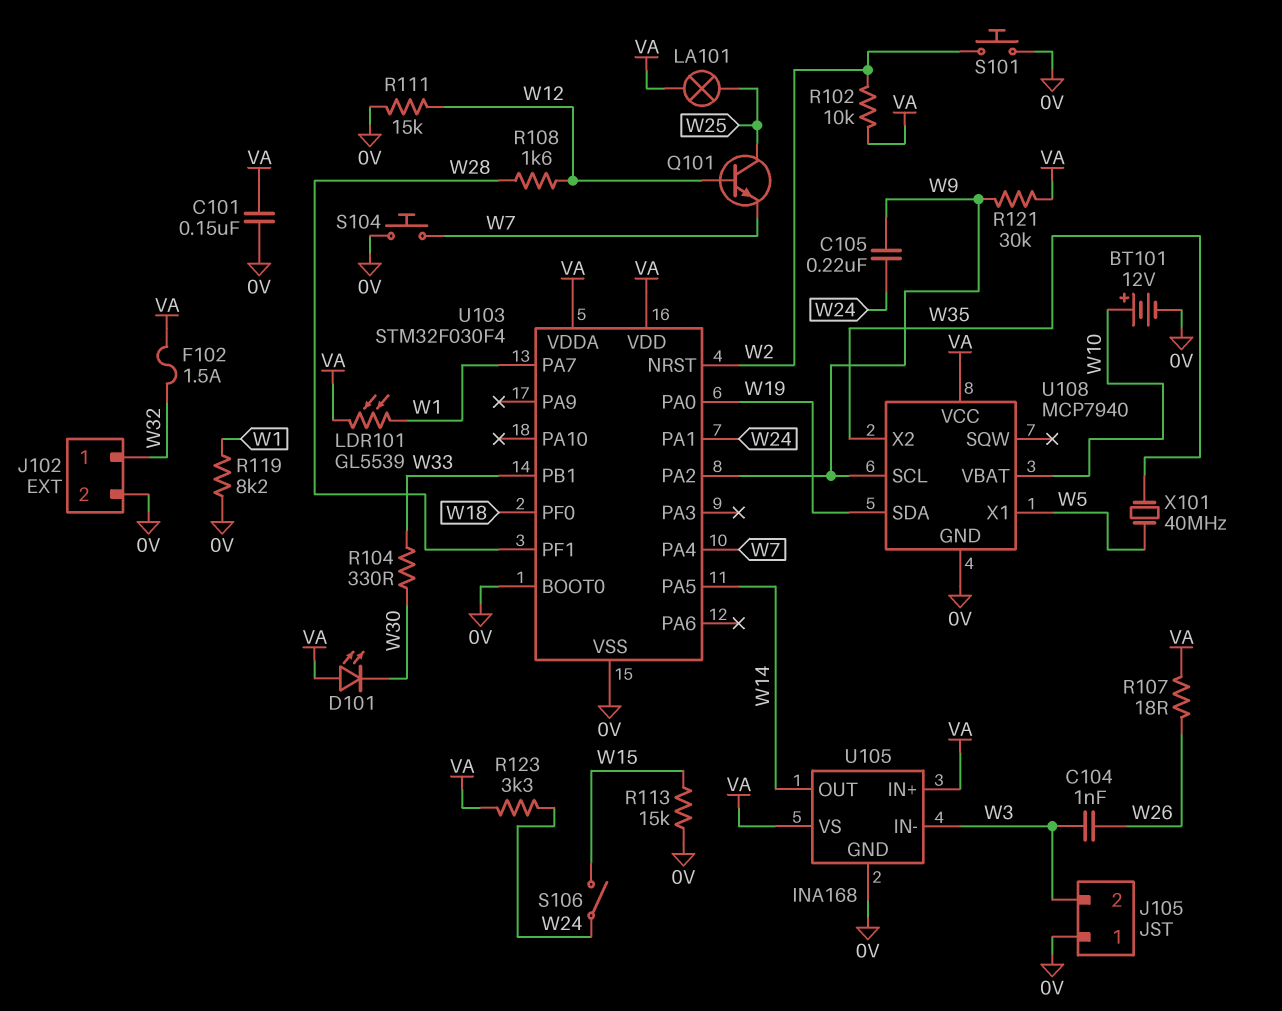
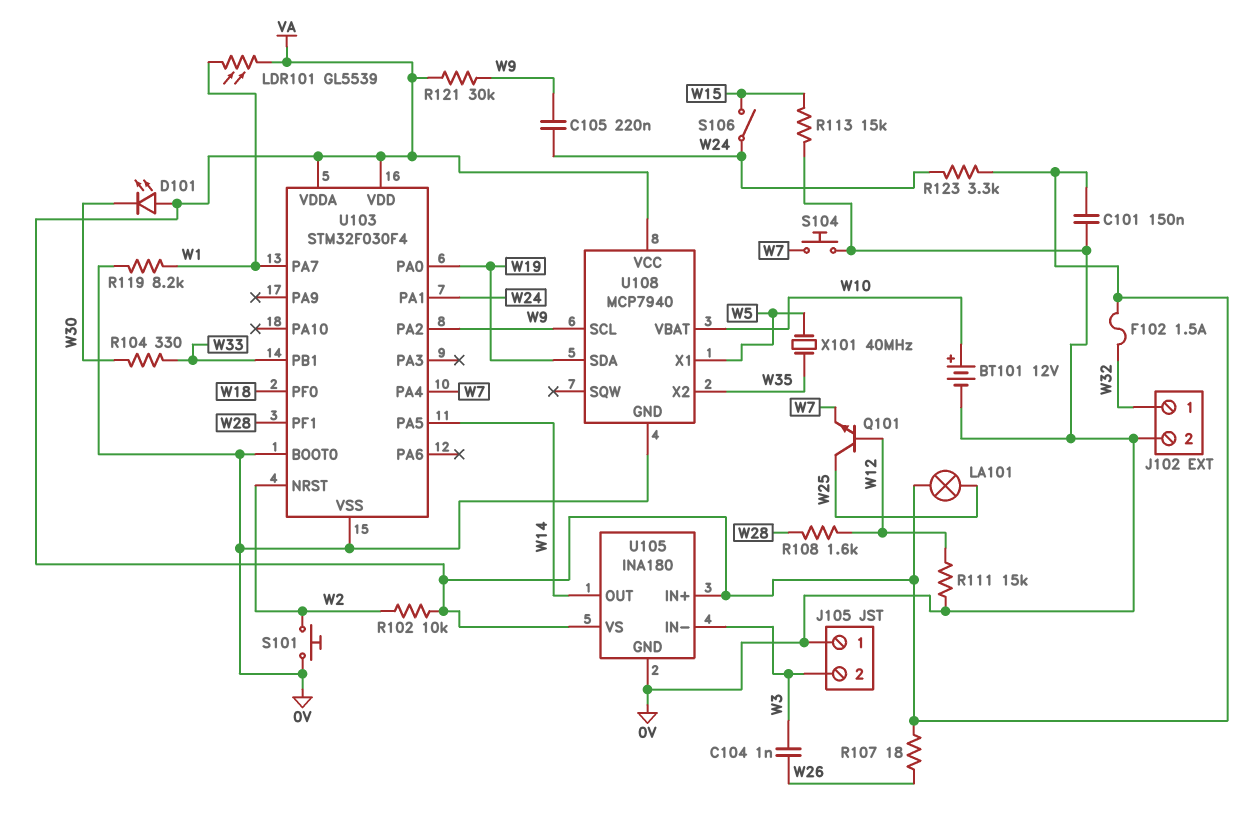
U105: INA168 -> INA180

